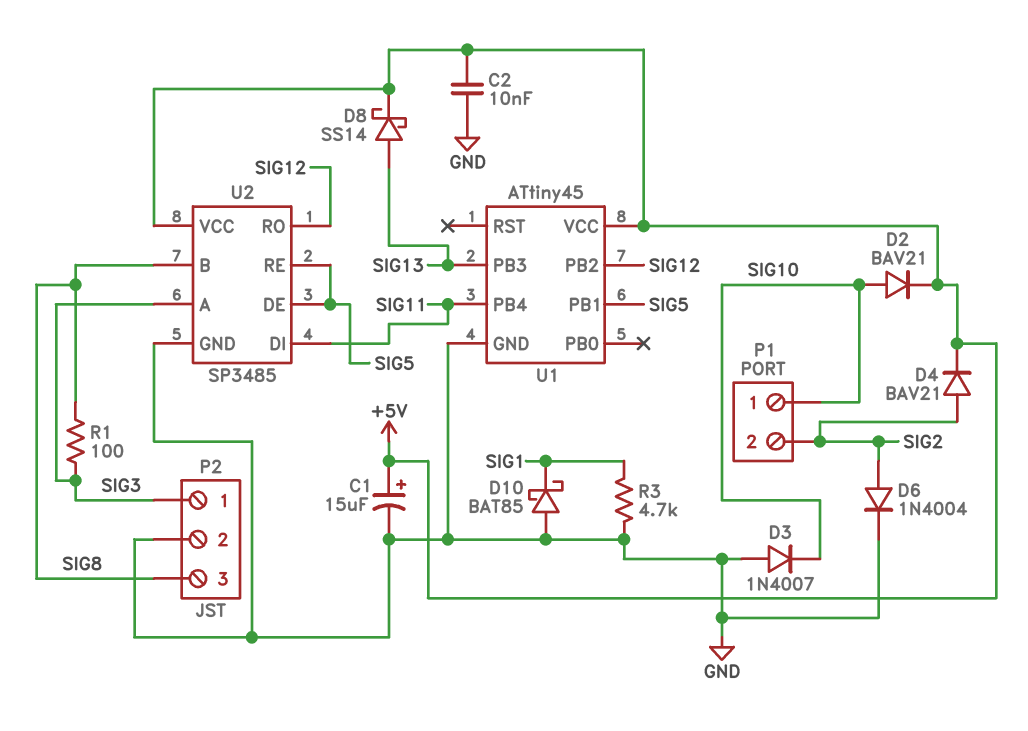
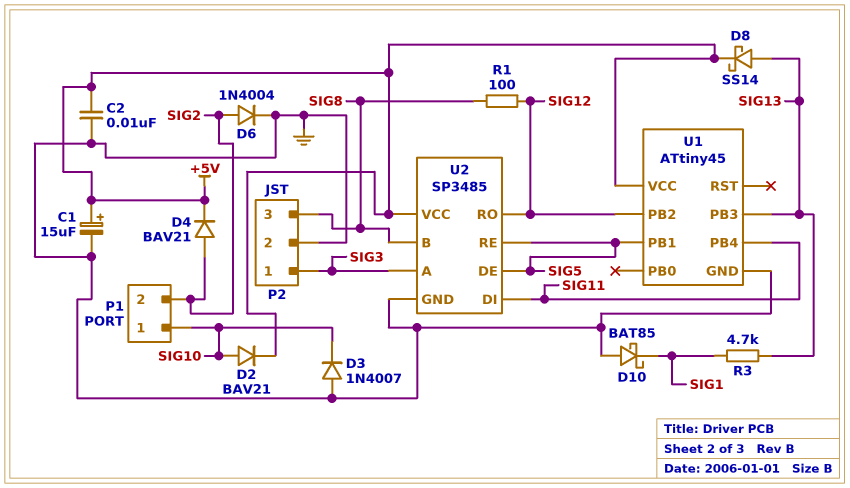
R1: 100 (SIG3, SIG8) -> 100 (SIG8, SIG12)
R3: 4.7k (GND, SIG1) -> 4.7k (SIG1, SIG13)

